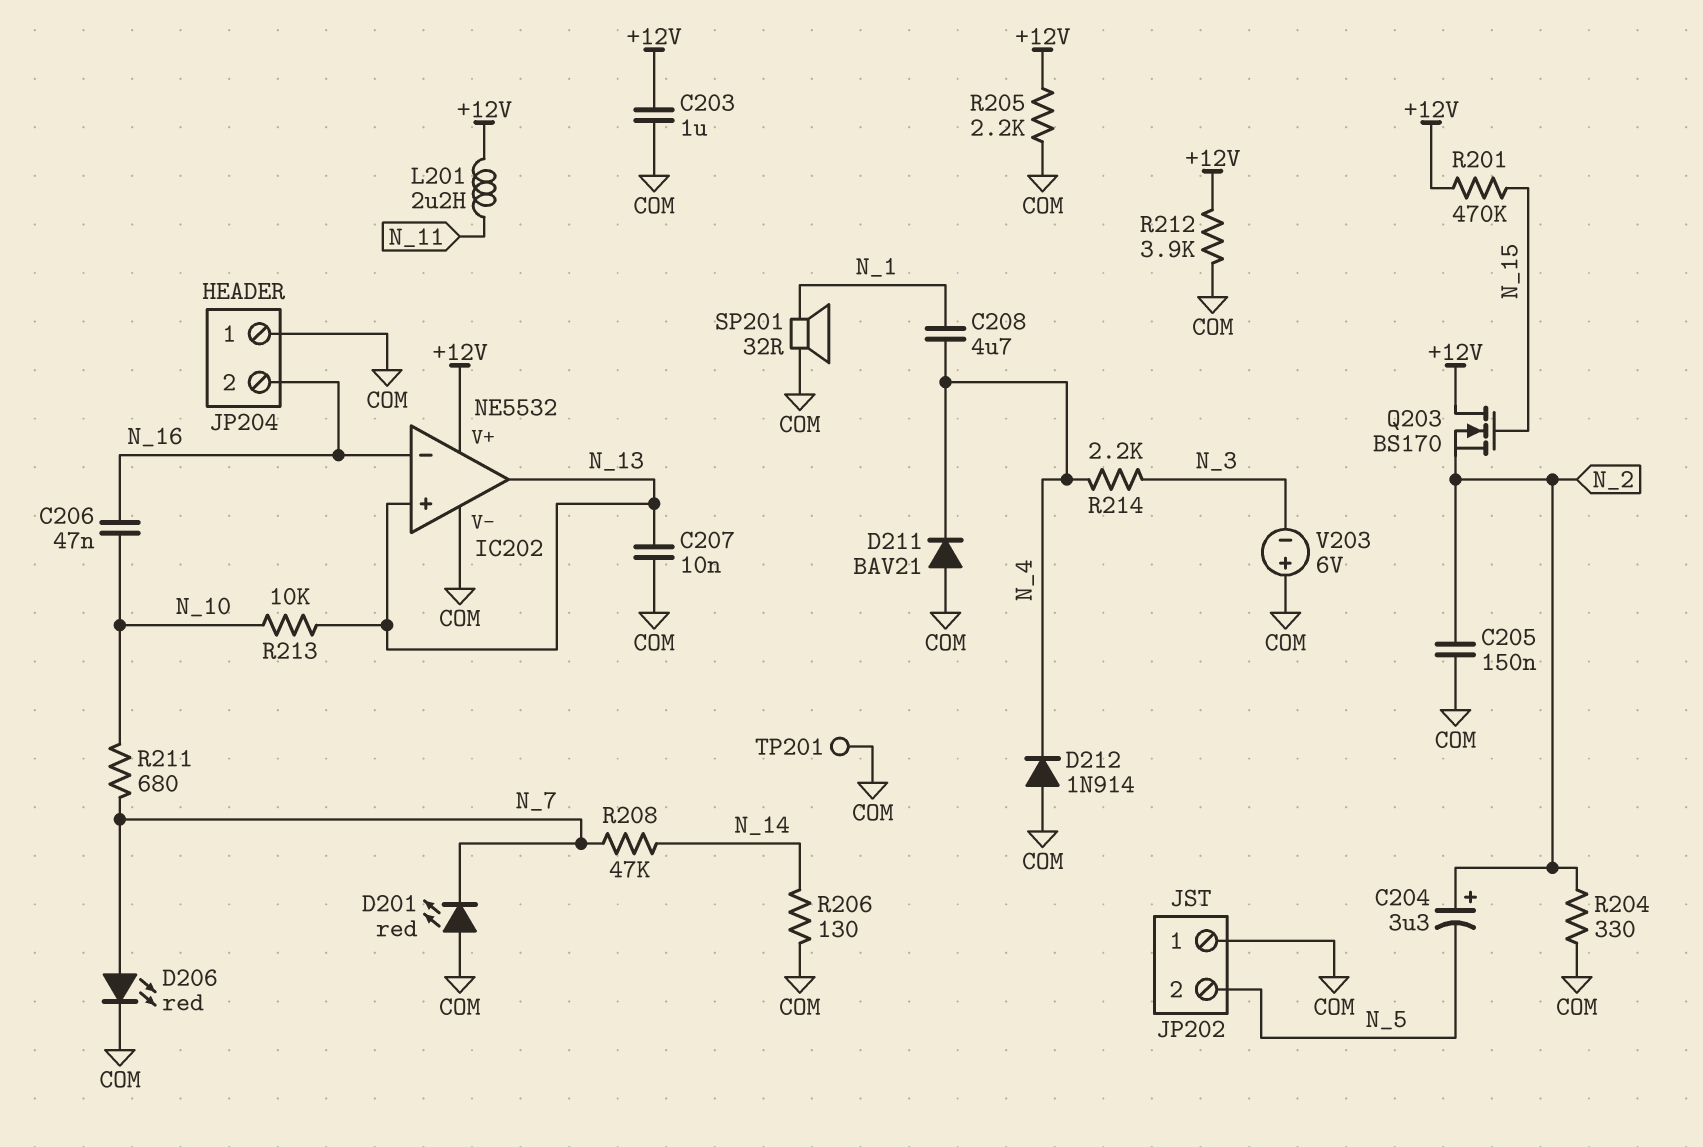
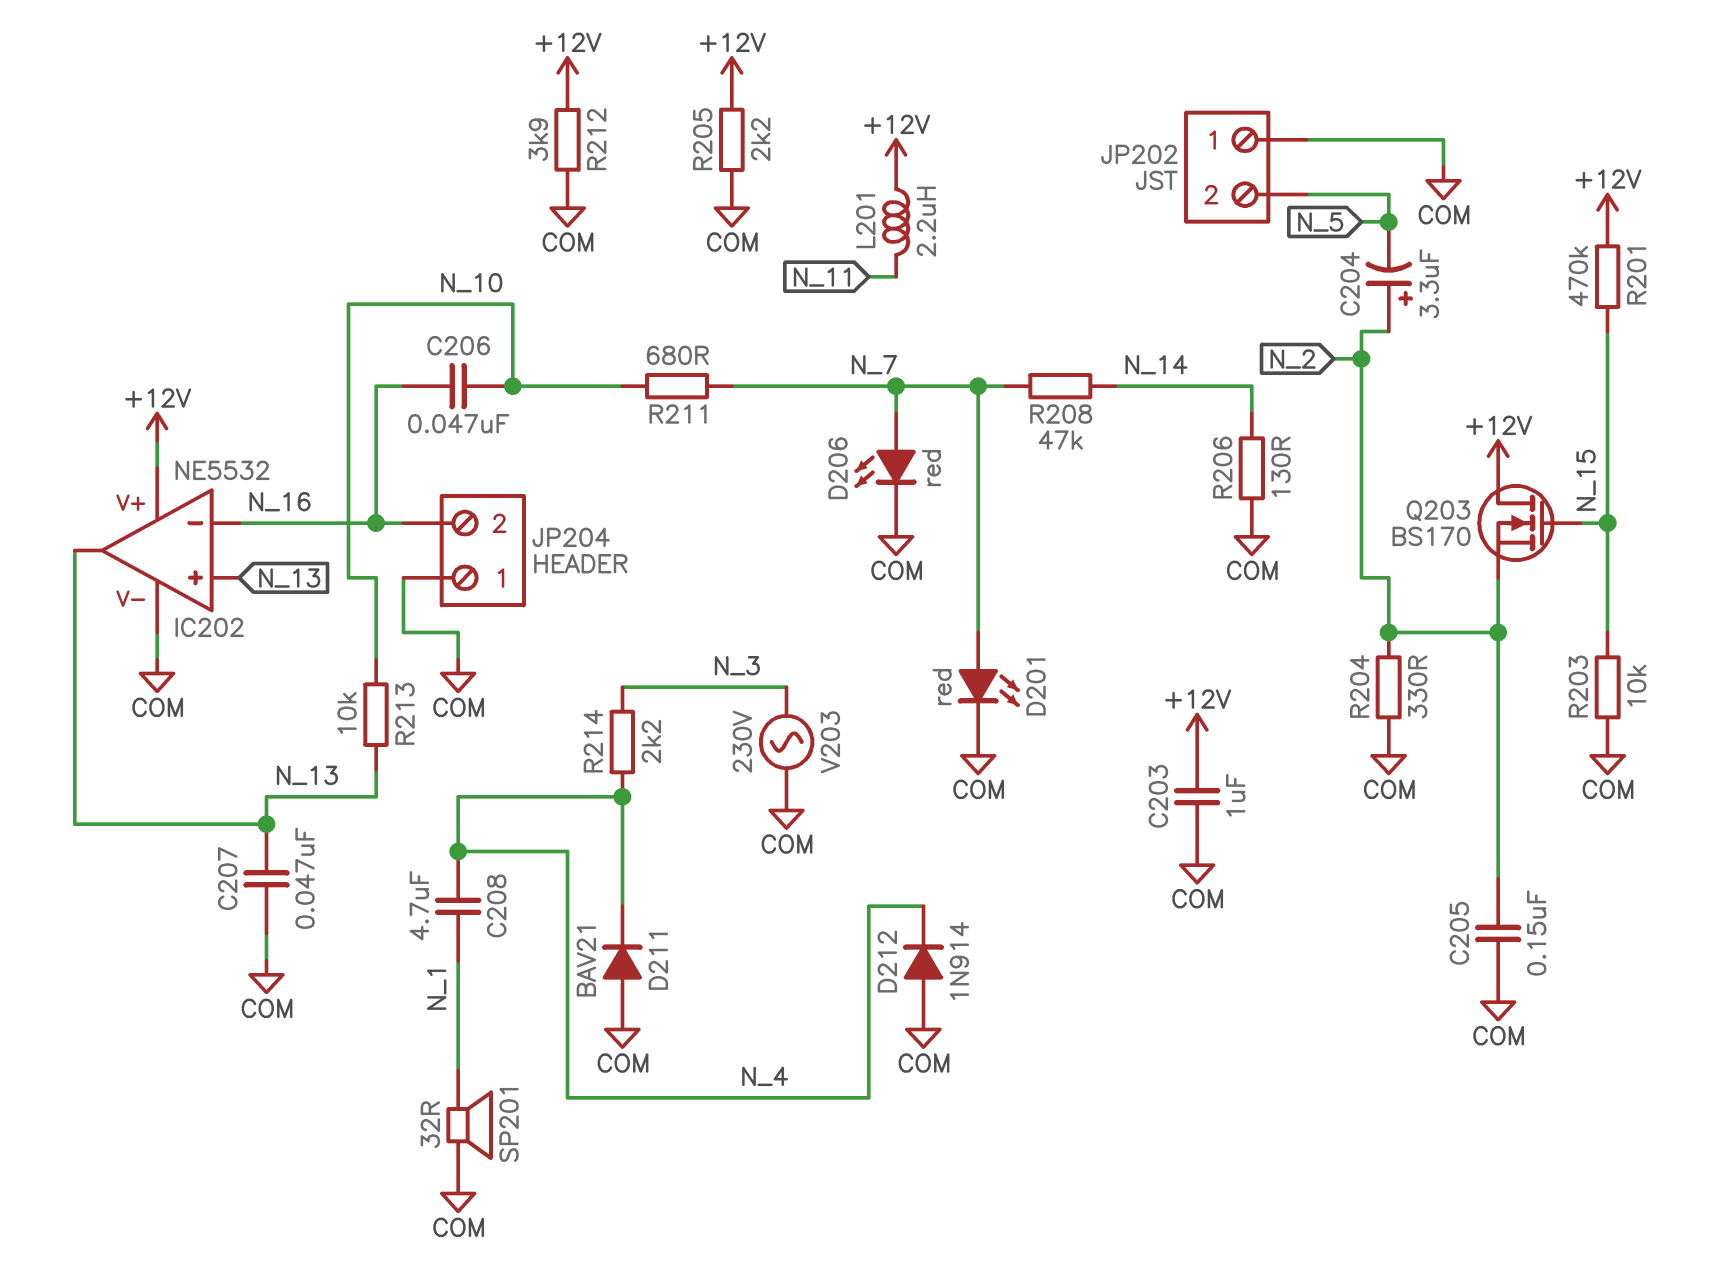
C207: 10nF (COM, N_13) -> 47nF (COM, N_13)
D201: LED red (A COM, K N_7) -> LED red (A N_7, K COM)
R203: none -> 10k (COM, N_15)
TP201: test point (COM) -> none
V203: 6V (plus COM, minus N_3) -> AC 230V (COM, N_3)

